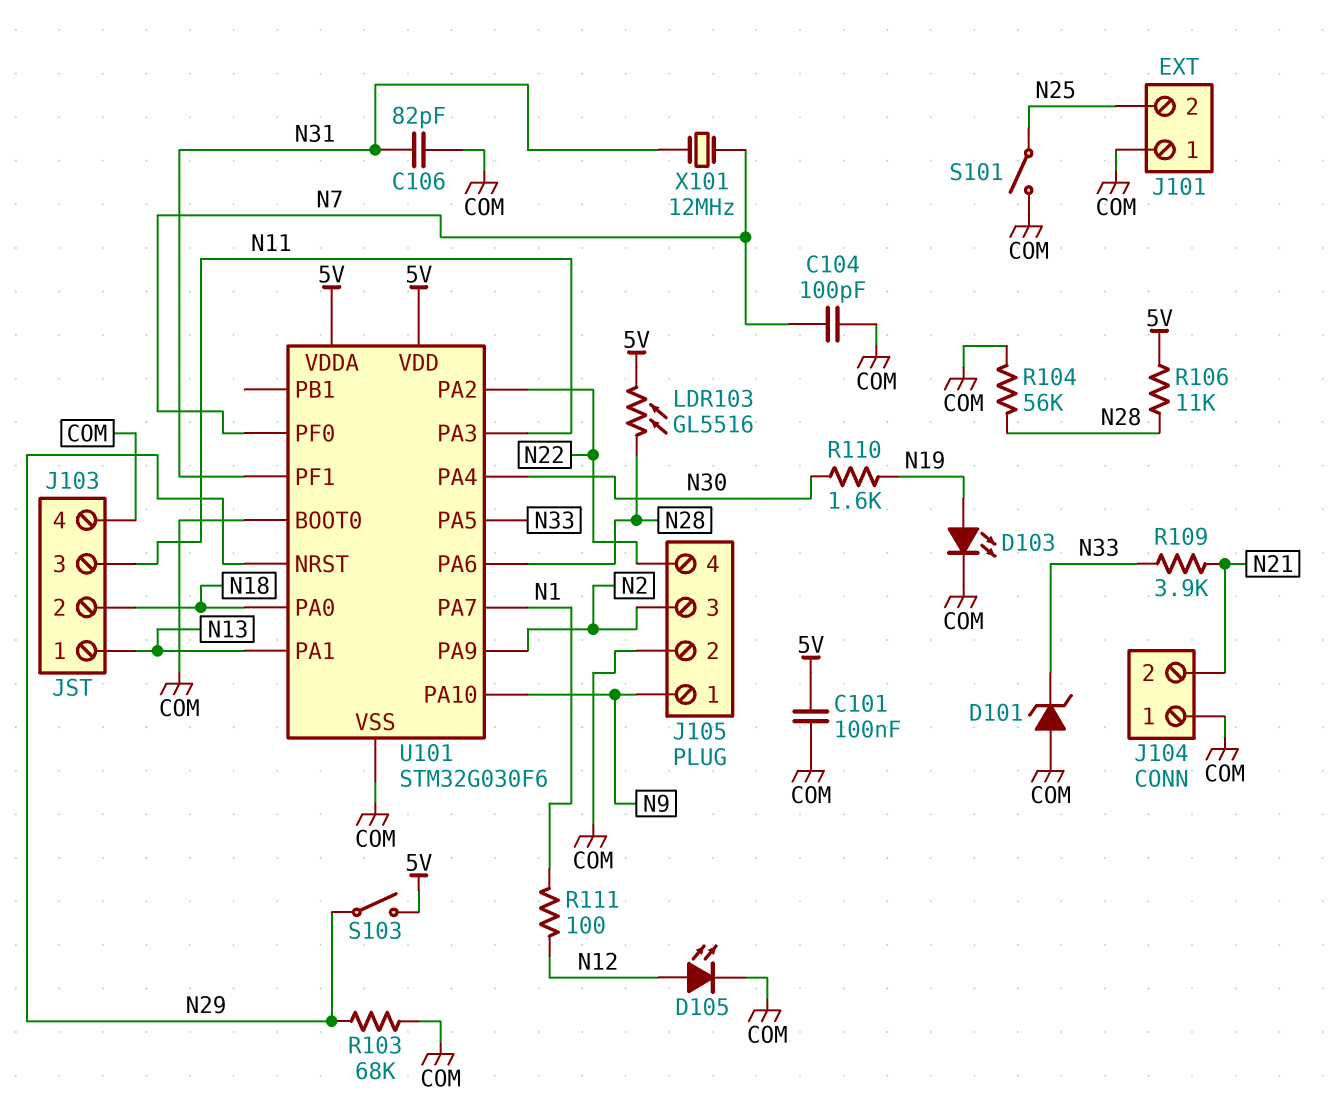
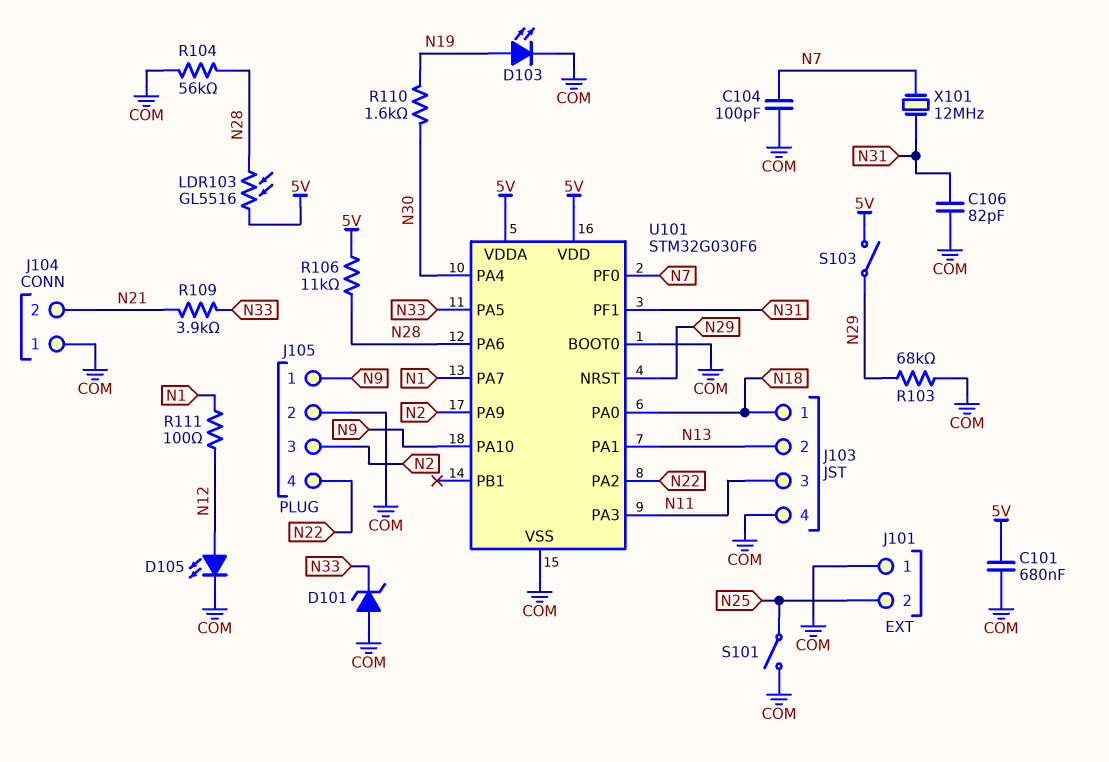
C101: 100nF (5V, COM) -> 680nF (5V, COM)
J103 pin 1: N13 -> N18
J103 pin 2: N18 -> N13

